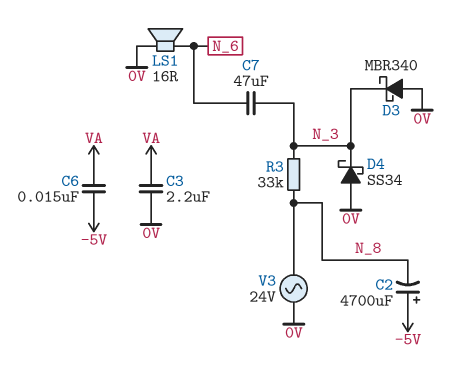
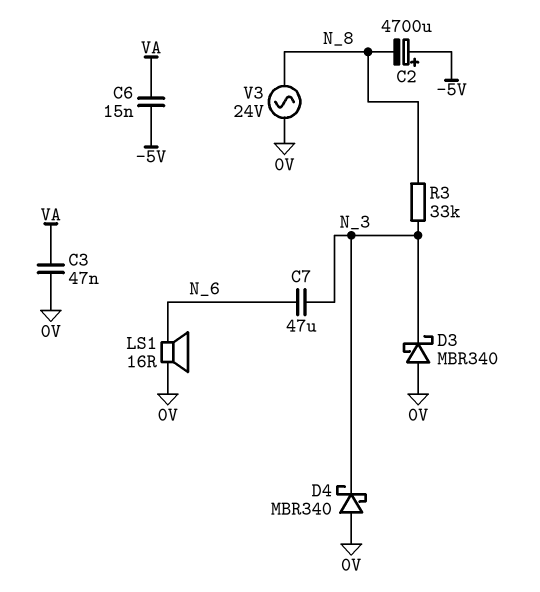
C3: 2.2uF (0V, VA) -> 47nF (0V, VA)
D4: schottky SS34 (A 0V, K N_3) -> schottky MBR340 (A 0V, K N_3)

